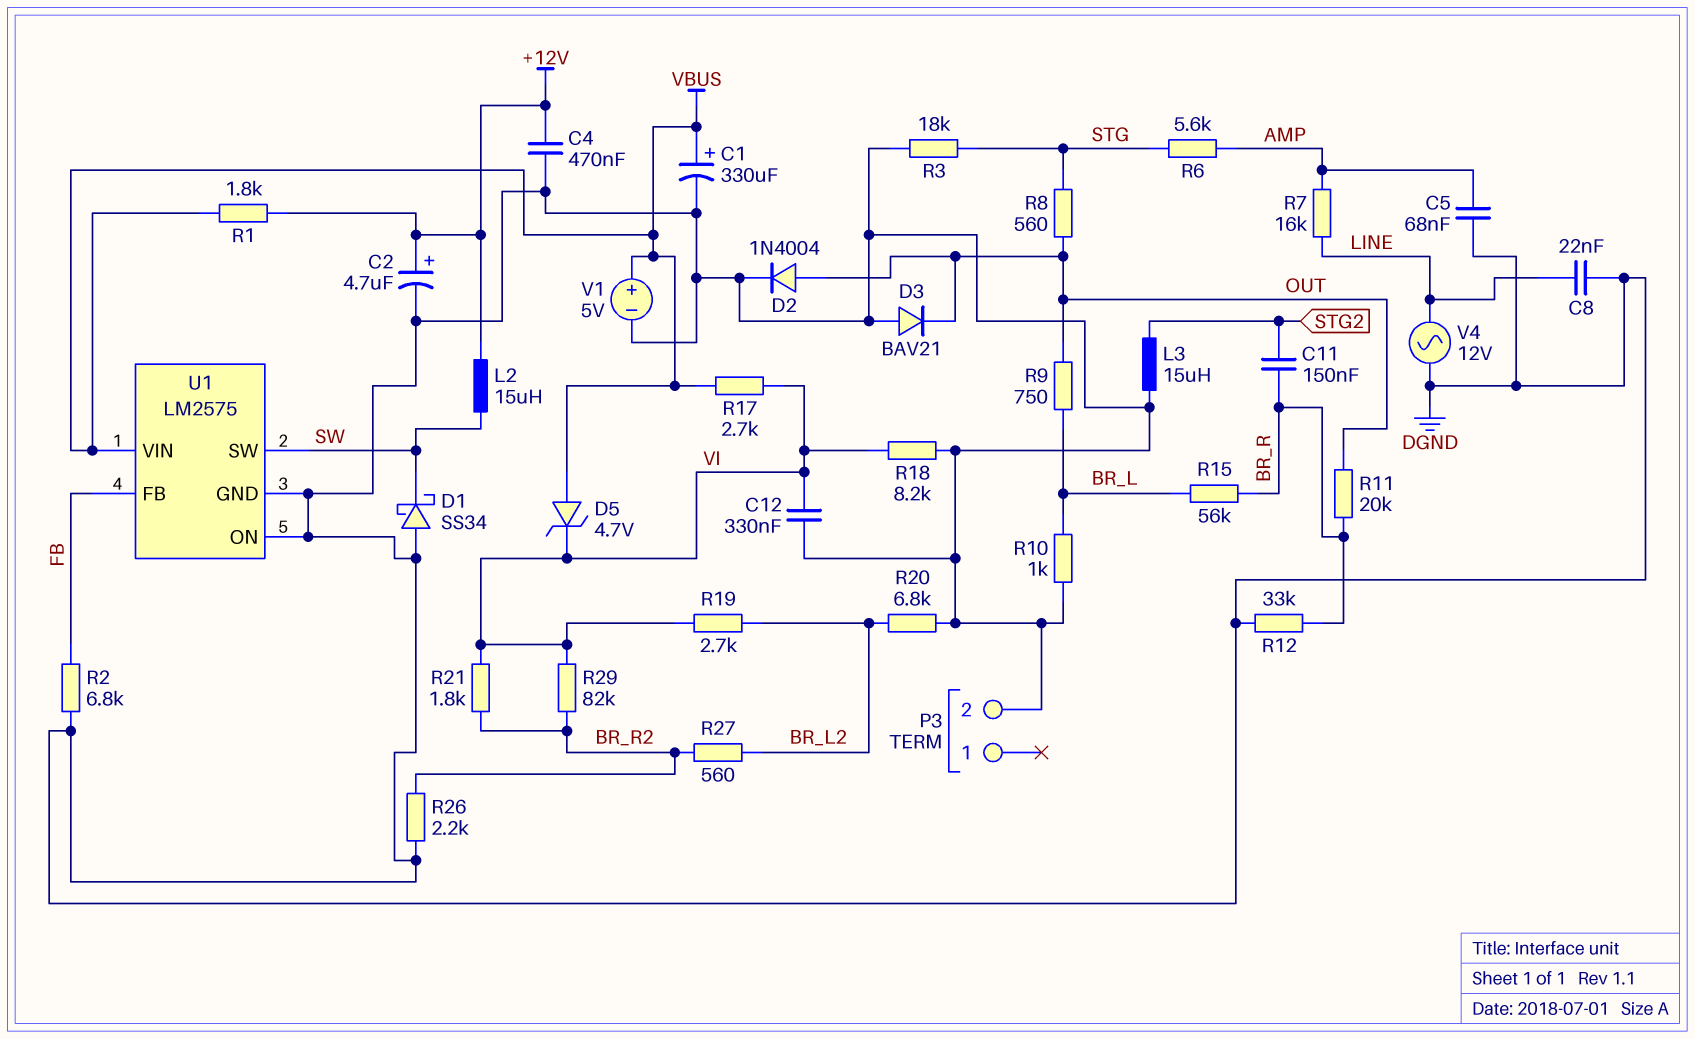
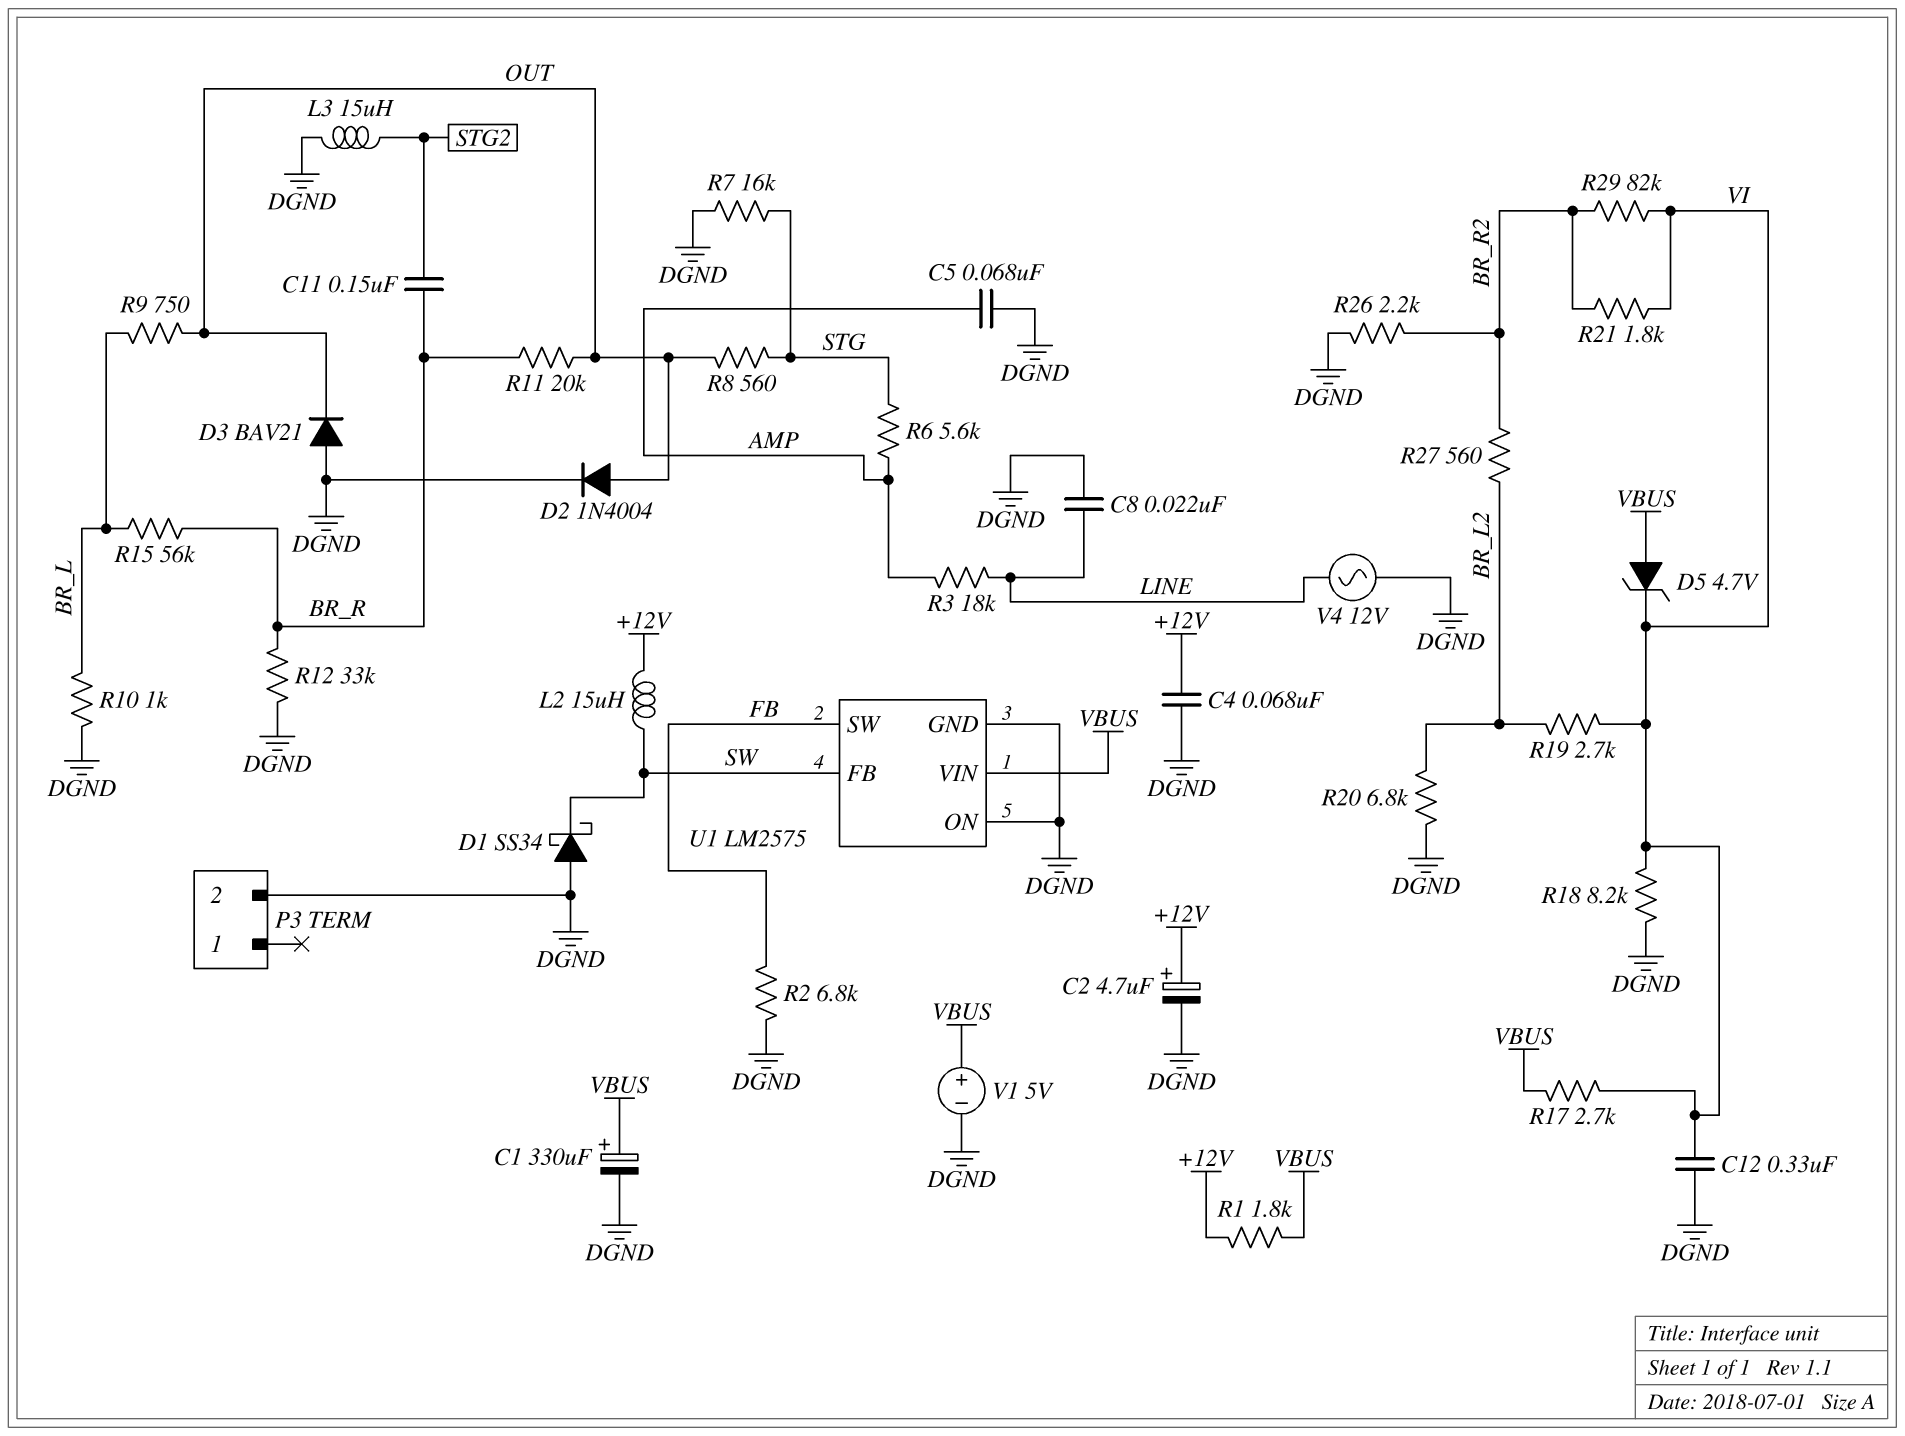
C4: 470nF (+12V, DGND) -> 68nF (+12V, DGND)
R3: 18k (DGND, STG) -> 18k (AMP, LINE)
R7: 16k (AMP, LINE) -> 16k (DGND, STG)
U1 pin FB: FB -> SW
U1 pin SW: SW -> FB

